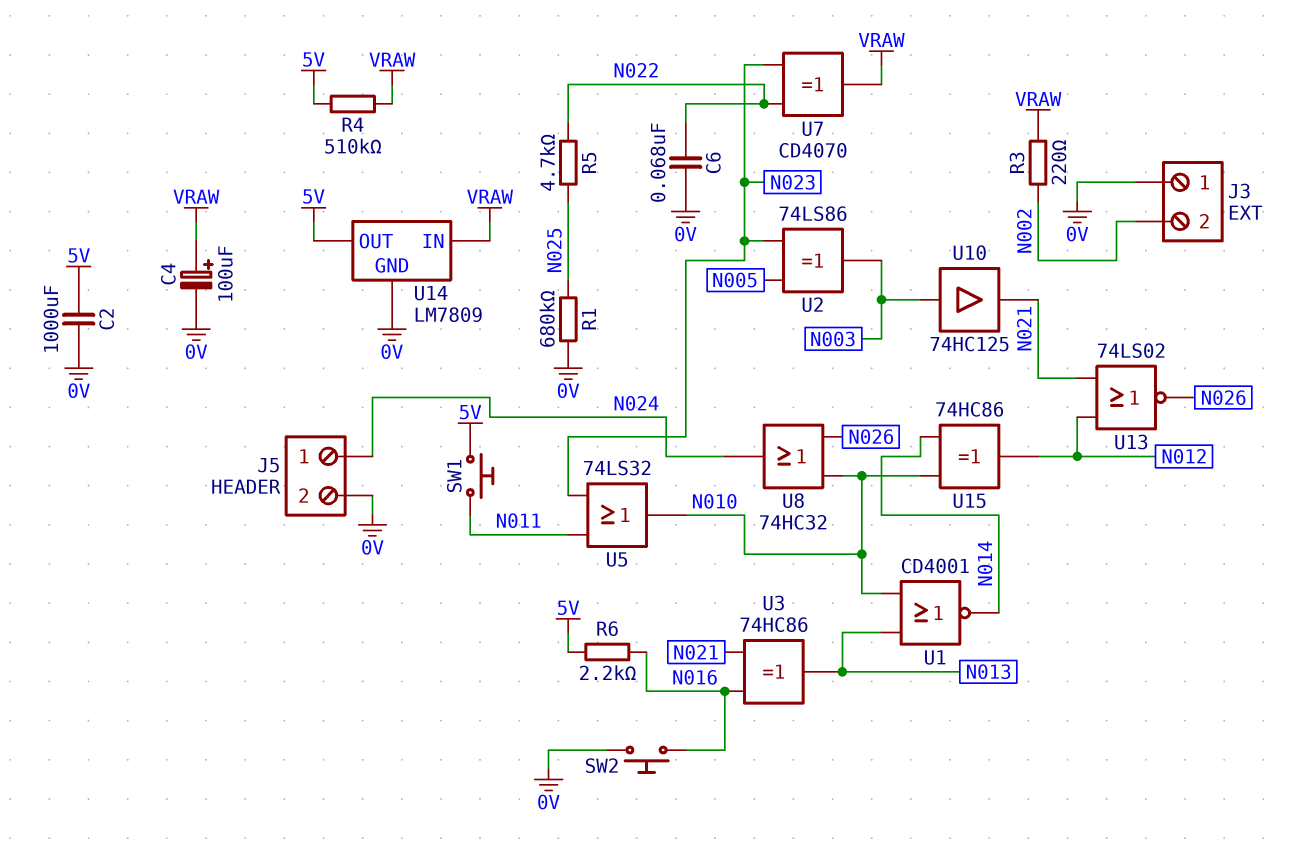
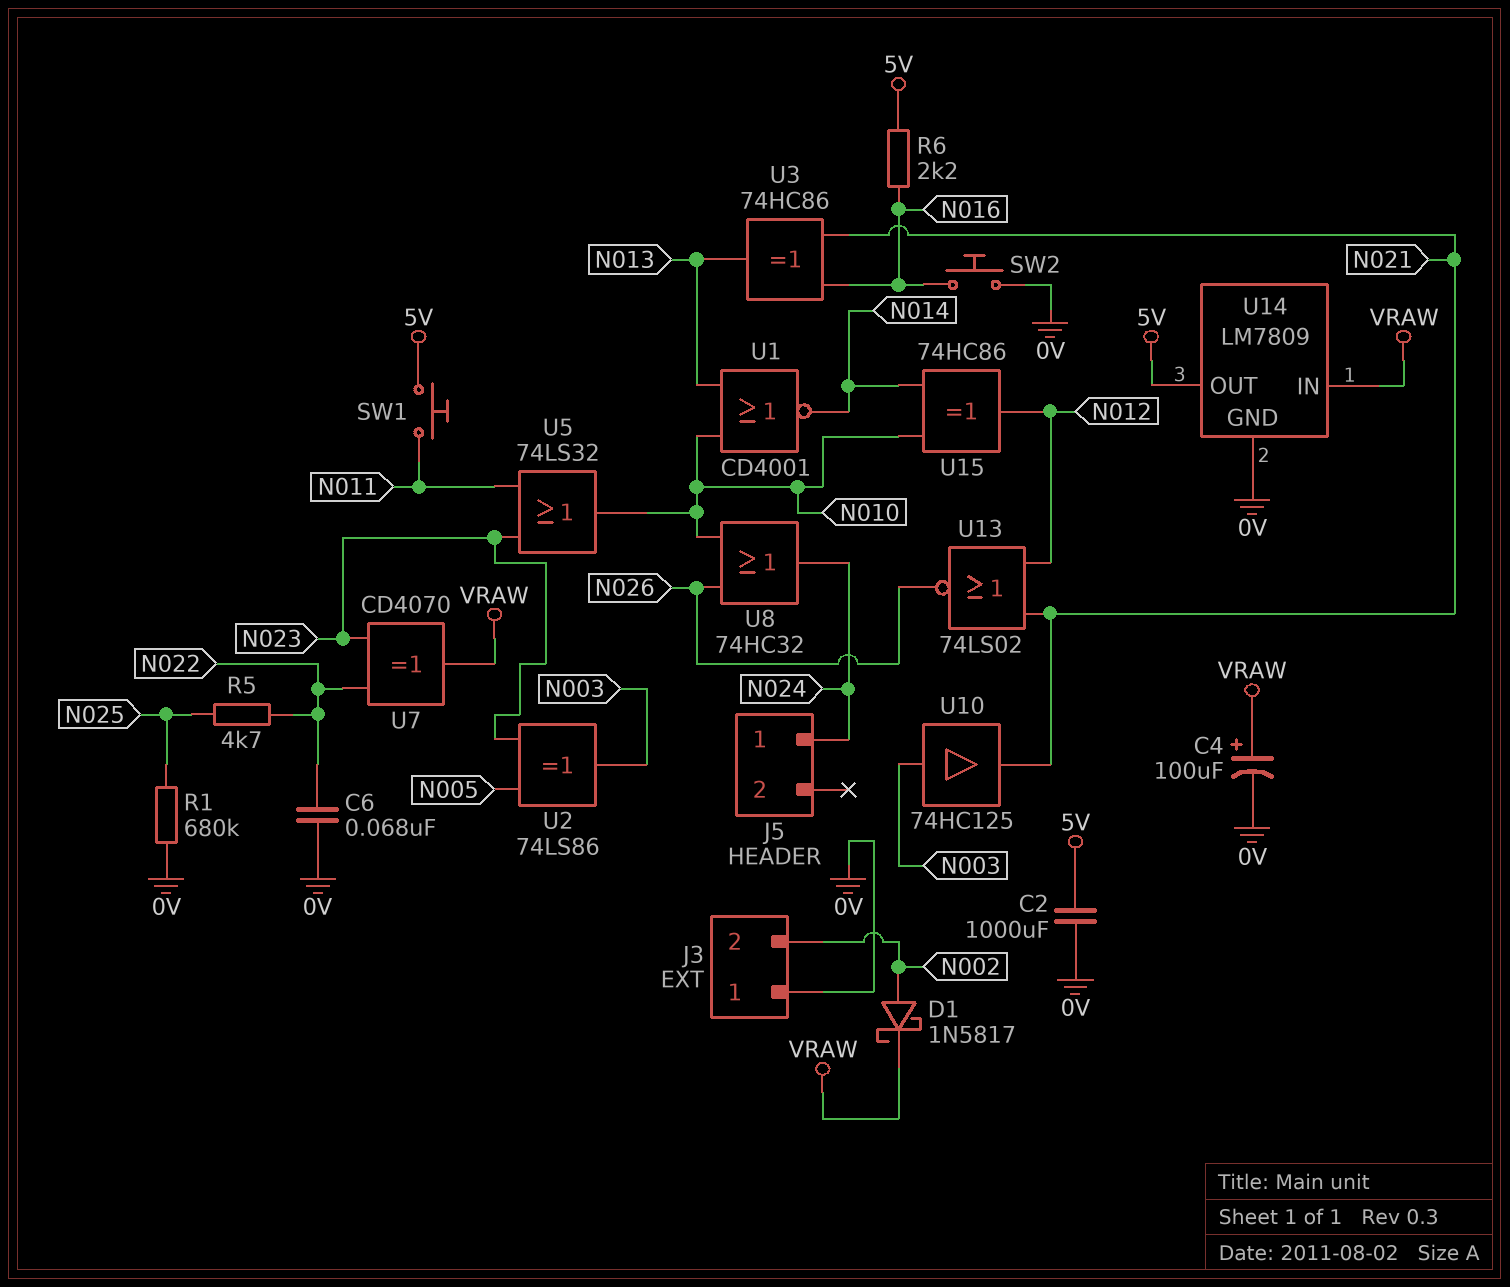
D1: none -> schottky 1N5817 (A N002, K VRAW)
J5 pin 2: 0V -> none
R3: 220 (N002, VRAW) -> none
R4: 510k (5V, VRAW) -> none

